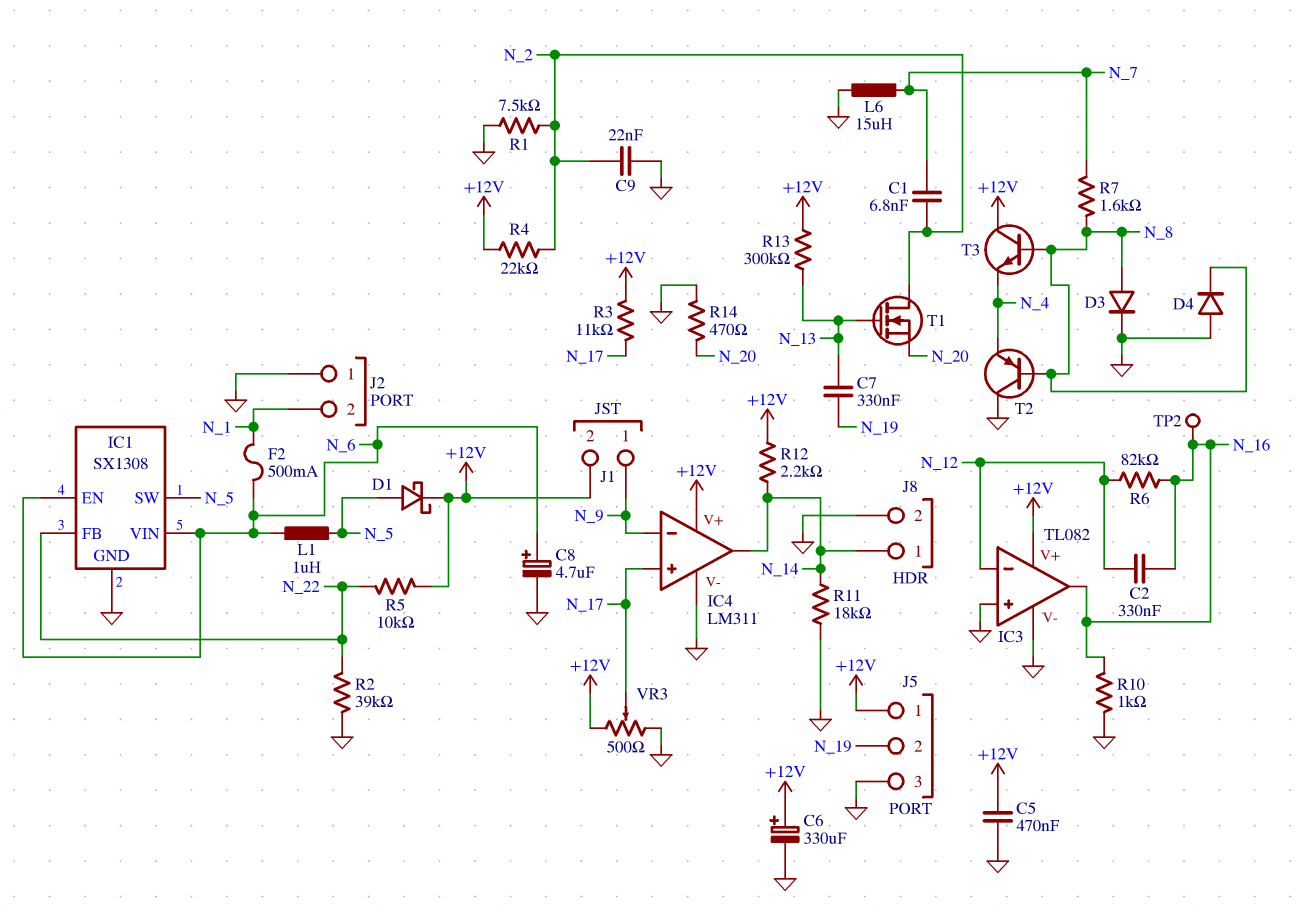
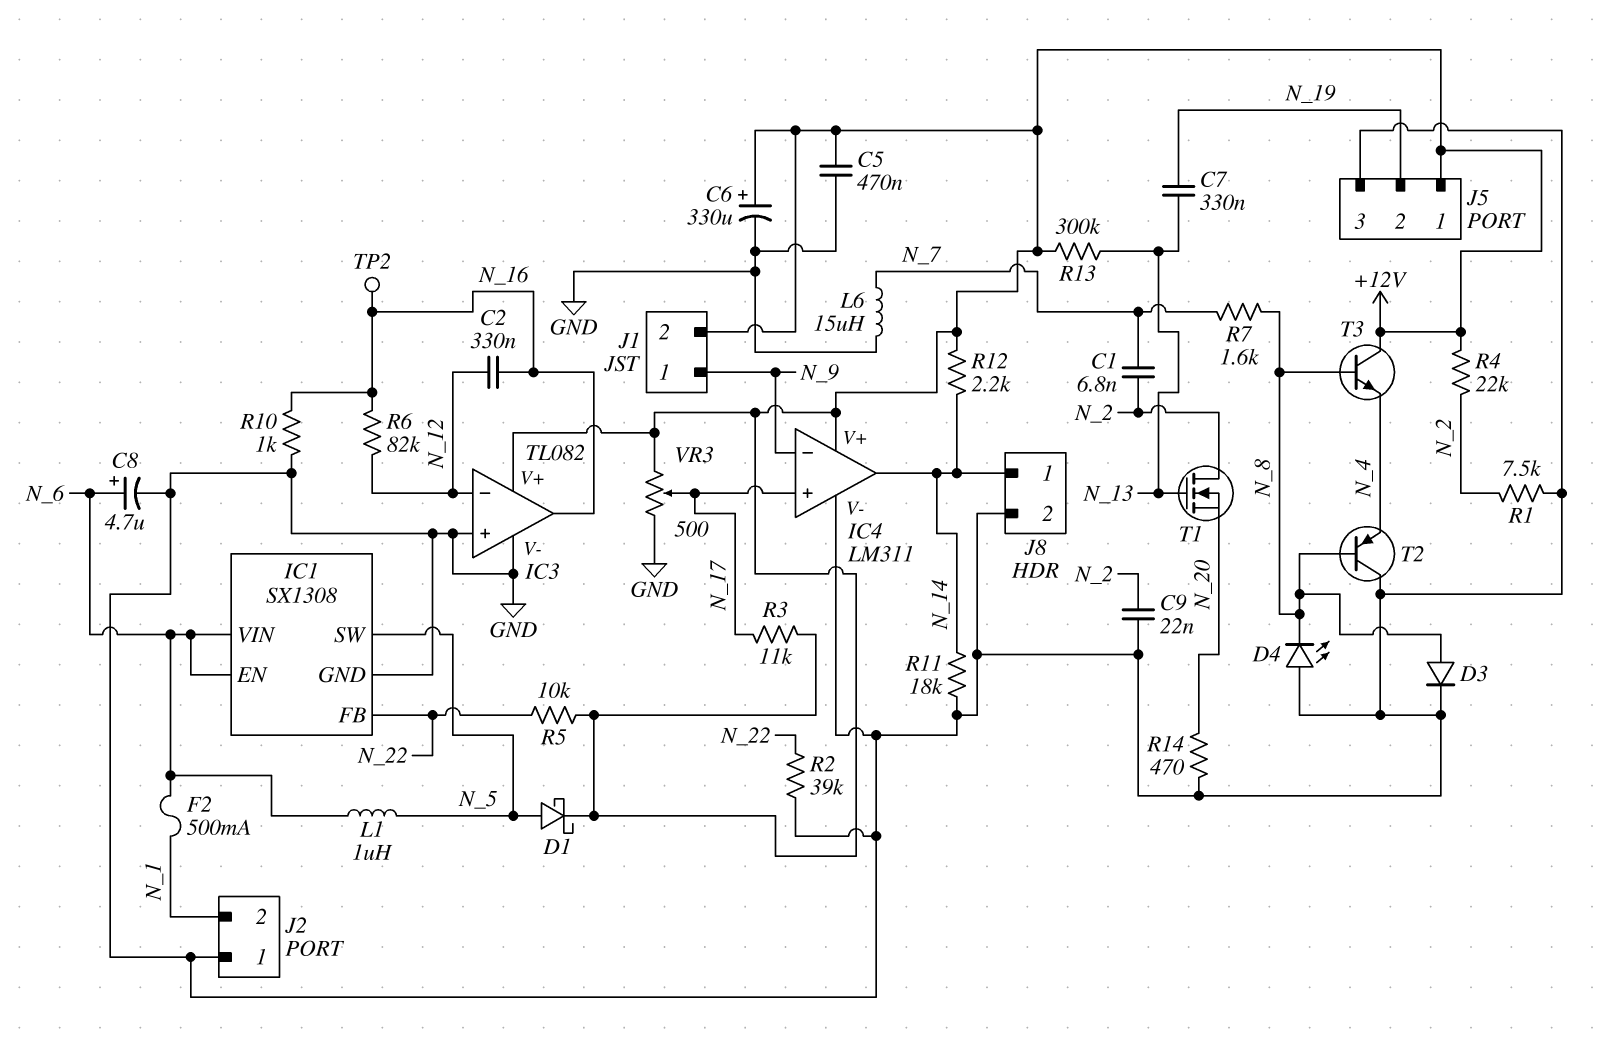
D4: diode (A GND, K N_8) -> LED (A GND, K N_8)

